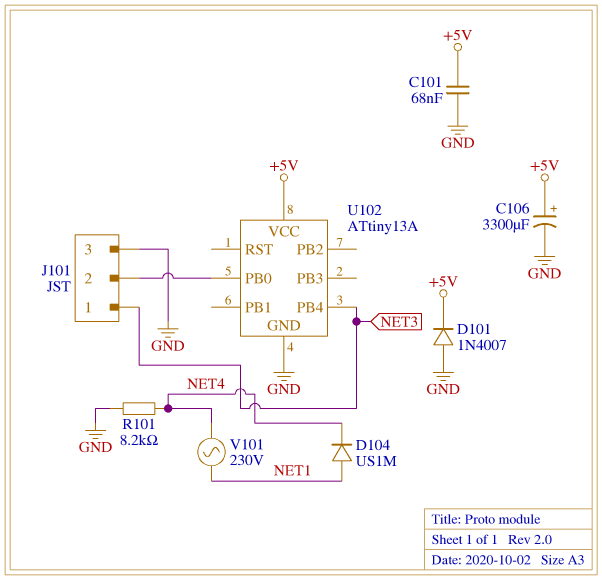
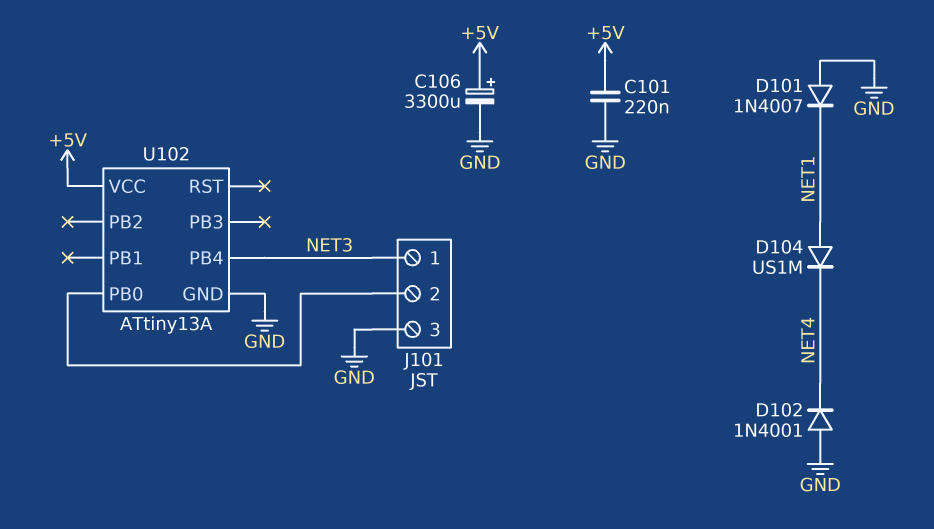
C101: 68nF (+5V, GND) -> 220nF (+5V, GND)
D101: diode 1N4007 (A GND, K +5V) -> diode 1N4007 (A GND, K NET1)
D102: none -> diode 1N4001 (A GND, K NET4)
R101: 8.2k (GND, NET4) -> none
V101: AC 230V (NET1, NET4) -> none

